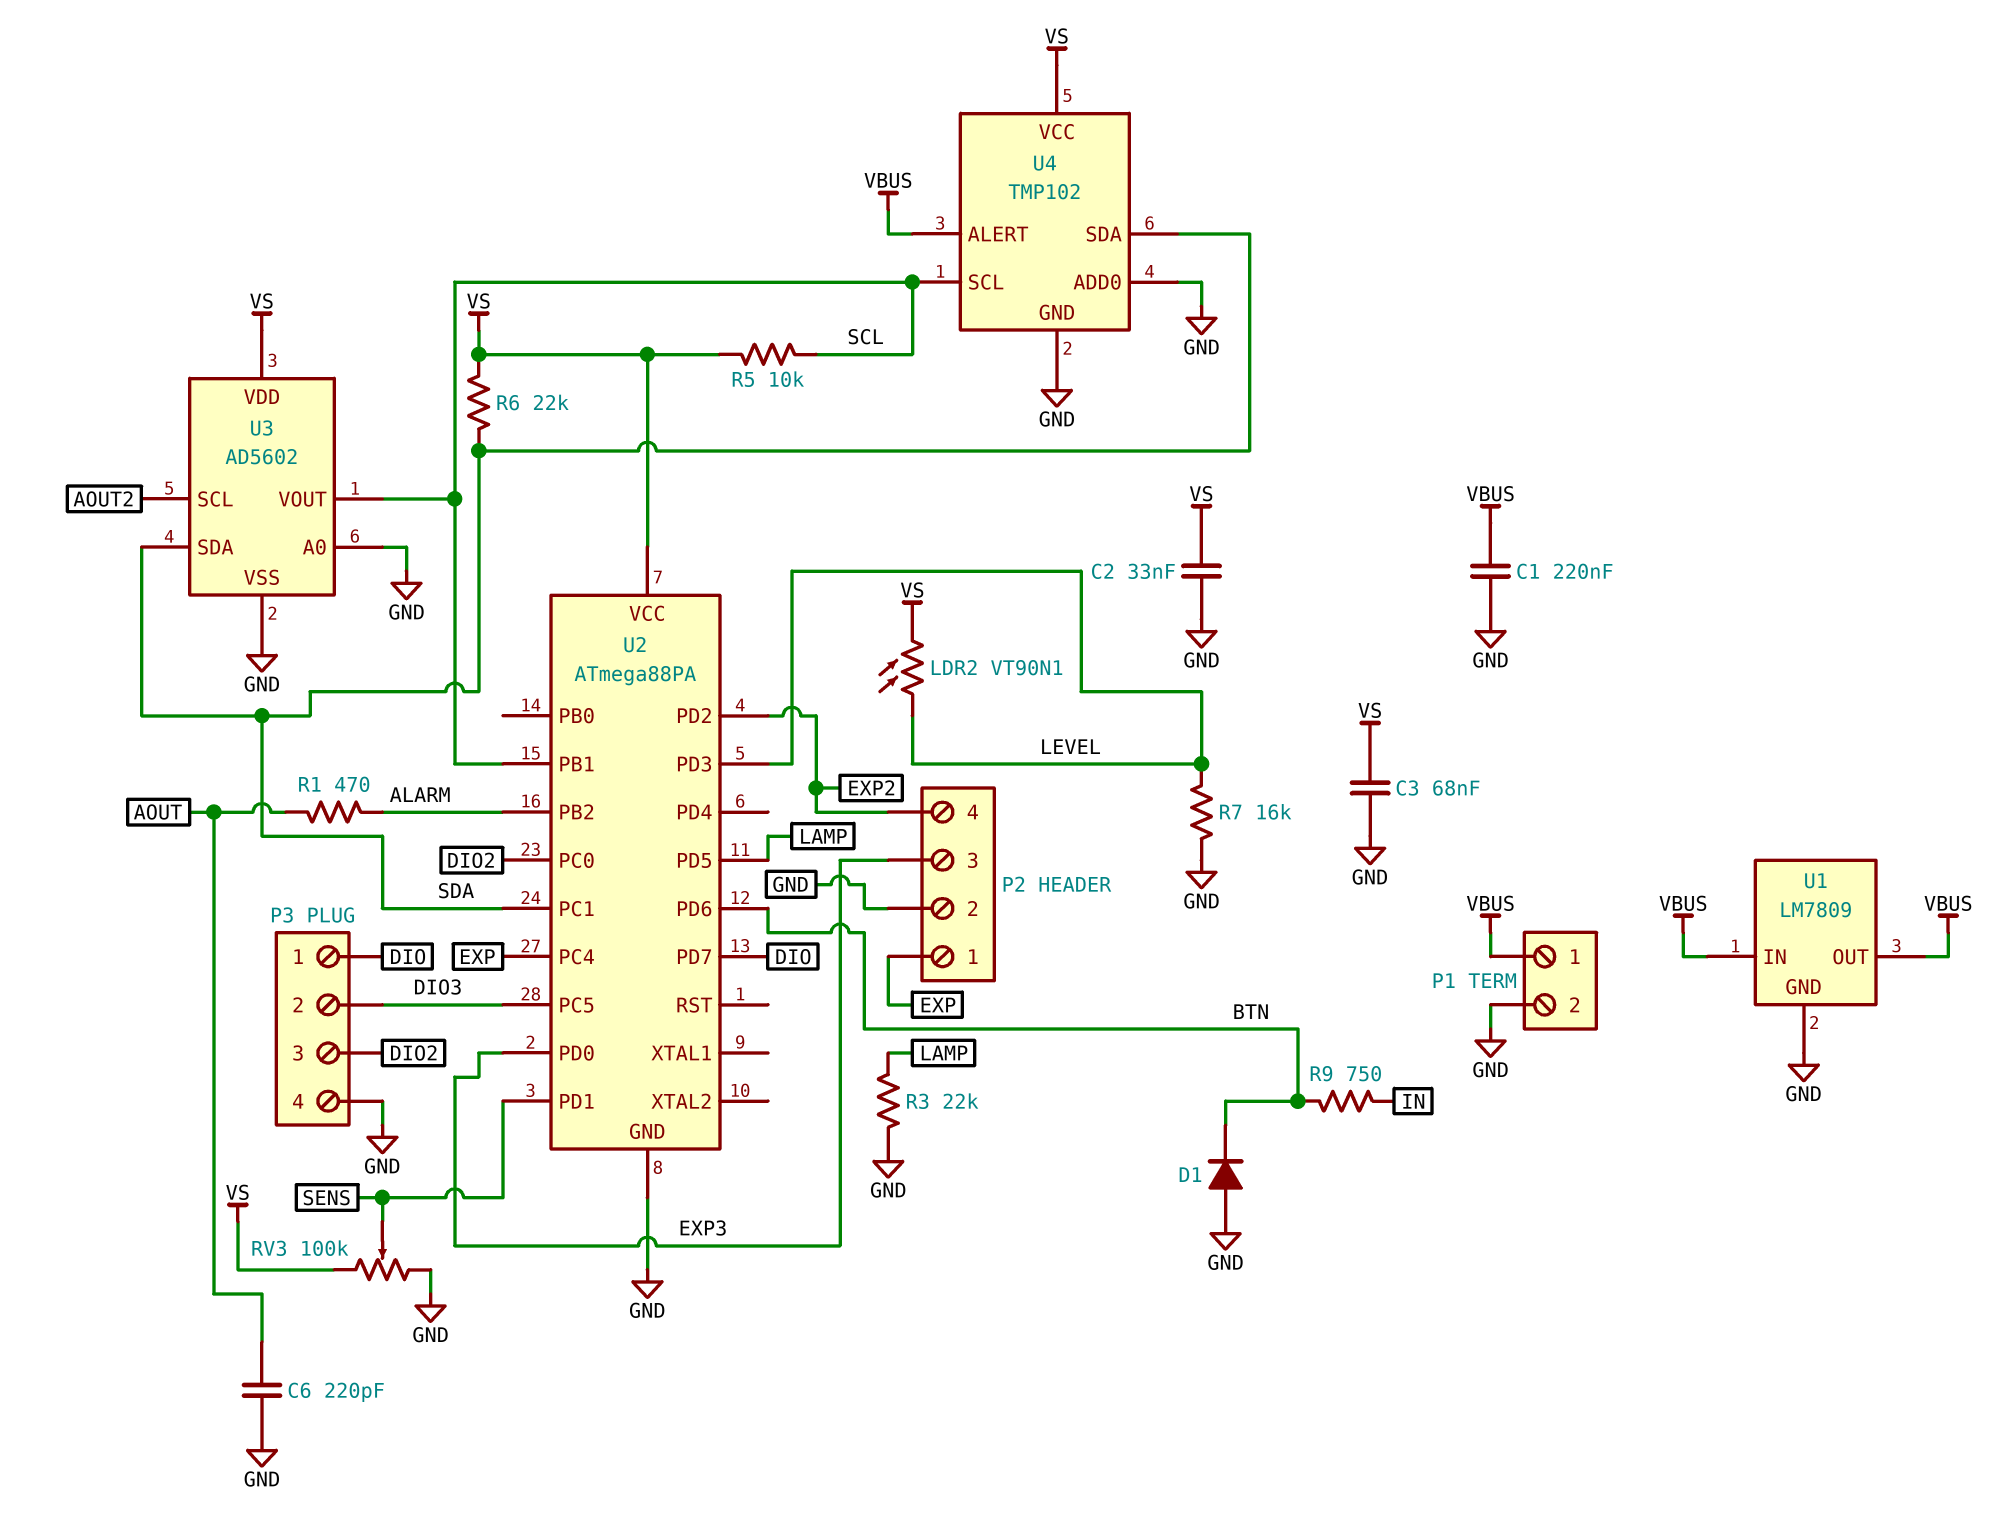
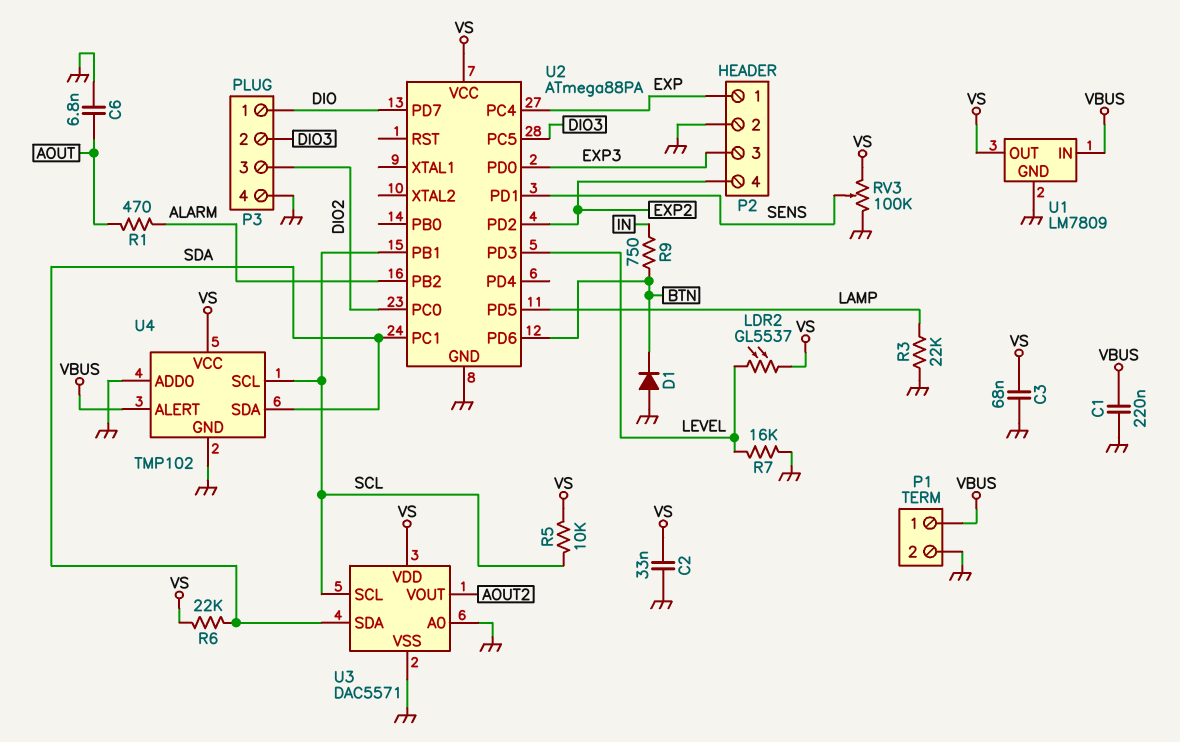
C6: 220pF (AOUT, GND) -> 6.8nF (AOUT, GND)
LDR2: VT90N1 (LEVEL, VS) -> GL5537 (LEVEL, VS)
U1 pin OUT: VBUS -> VS
U3: AD5602 -> DAC5571
U3 pin SCL: AOUT2 -> SCL
U3 pin VOUT: SCL -> AOUT2

